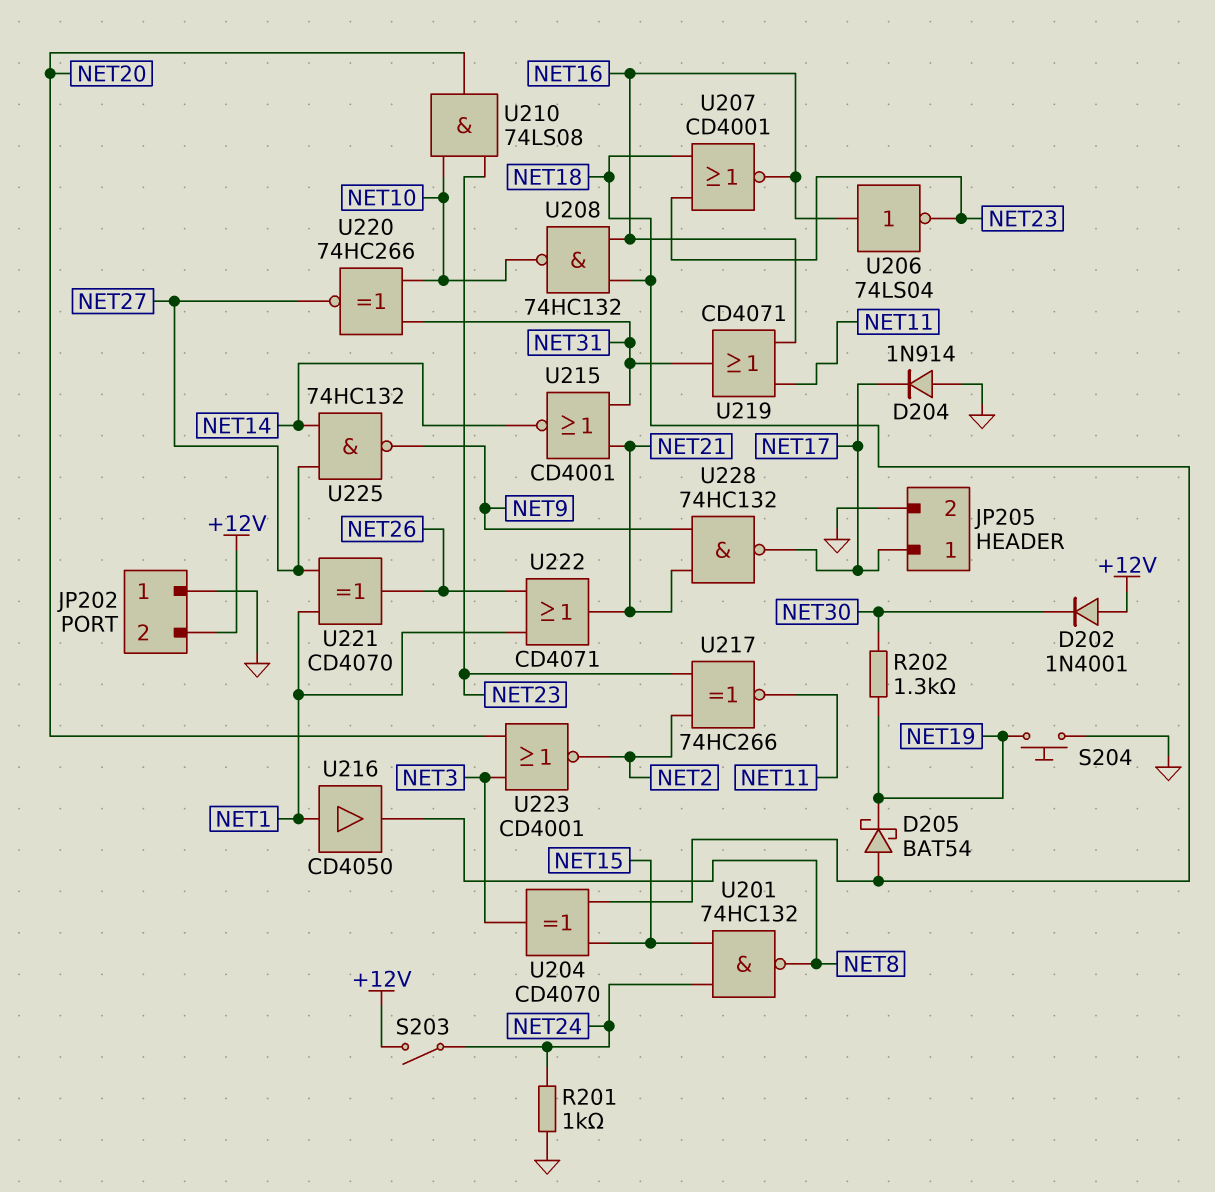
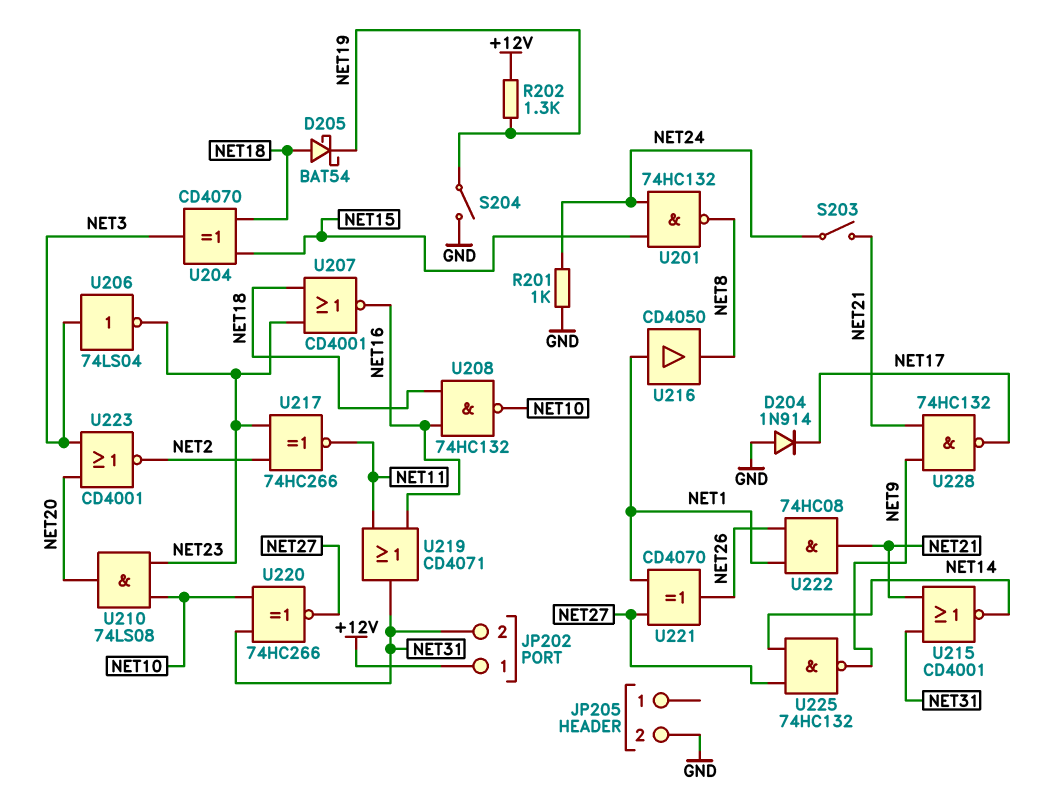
D202: diode 1N4001 (A +12V, K NET30) -> none
JP202 pin 1: GND -> +12V
JP202 pin 2: +12V -> NET31
JP205 pin 1: NET17 -> none
R202: 1.3k (NET19, NET30) -> 1.3k (+12V, NET19)
S203: switch (+12V, NET24) -> switch (NET21, NET24)
S204: button (GND, NET19) -> switch (GND, NET19)
U206: NOT 74LS04 (in NET16, out NET23) -> NOT 74LS04 (in NET3, out NET23)
U222: OR CD4071 (in NET1, in NET26, out NET21) -> AND 74HC08 (in NET1, in NET26, out NET21)

